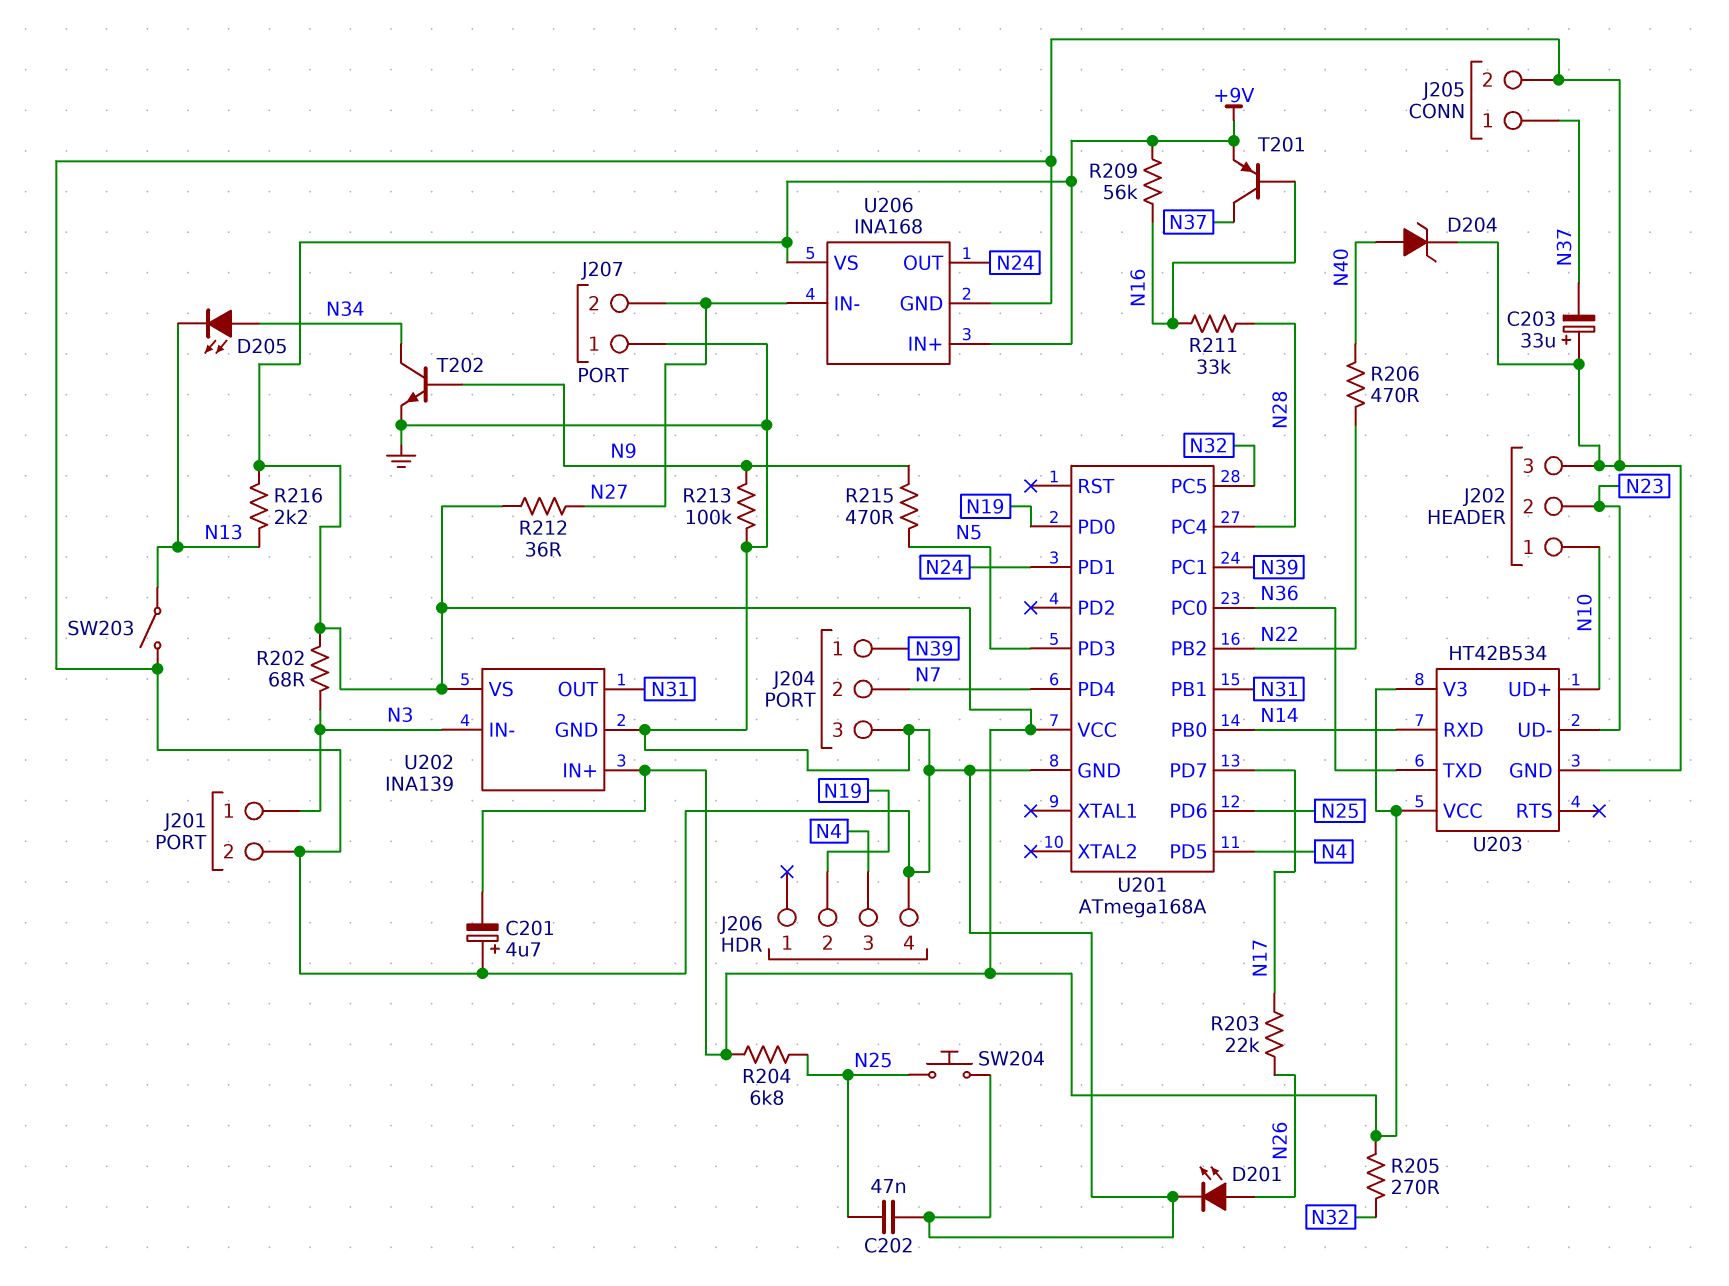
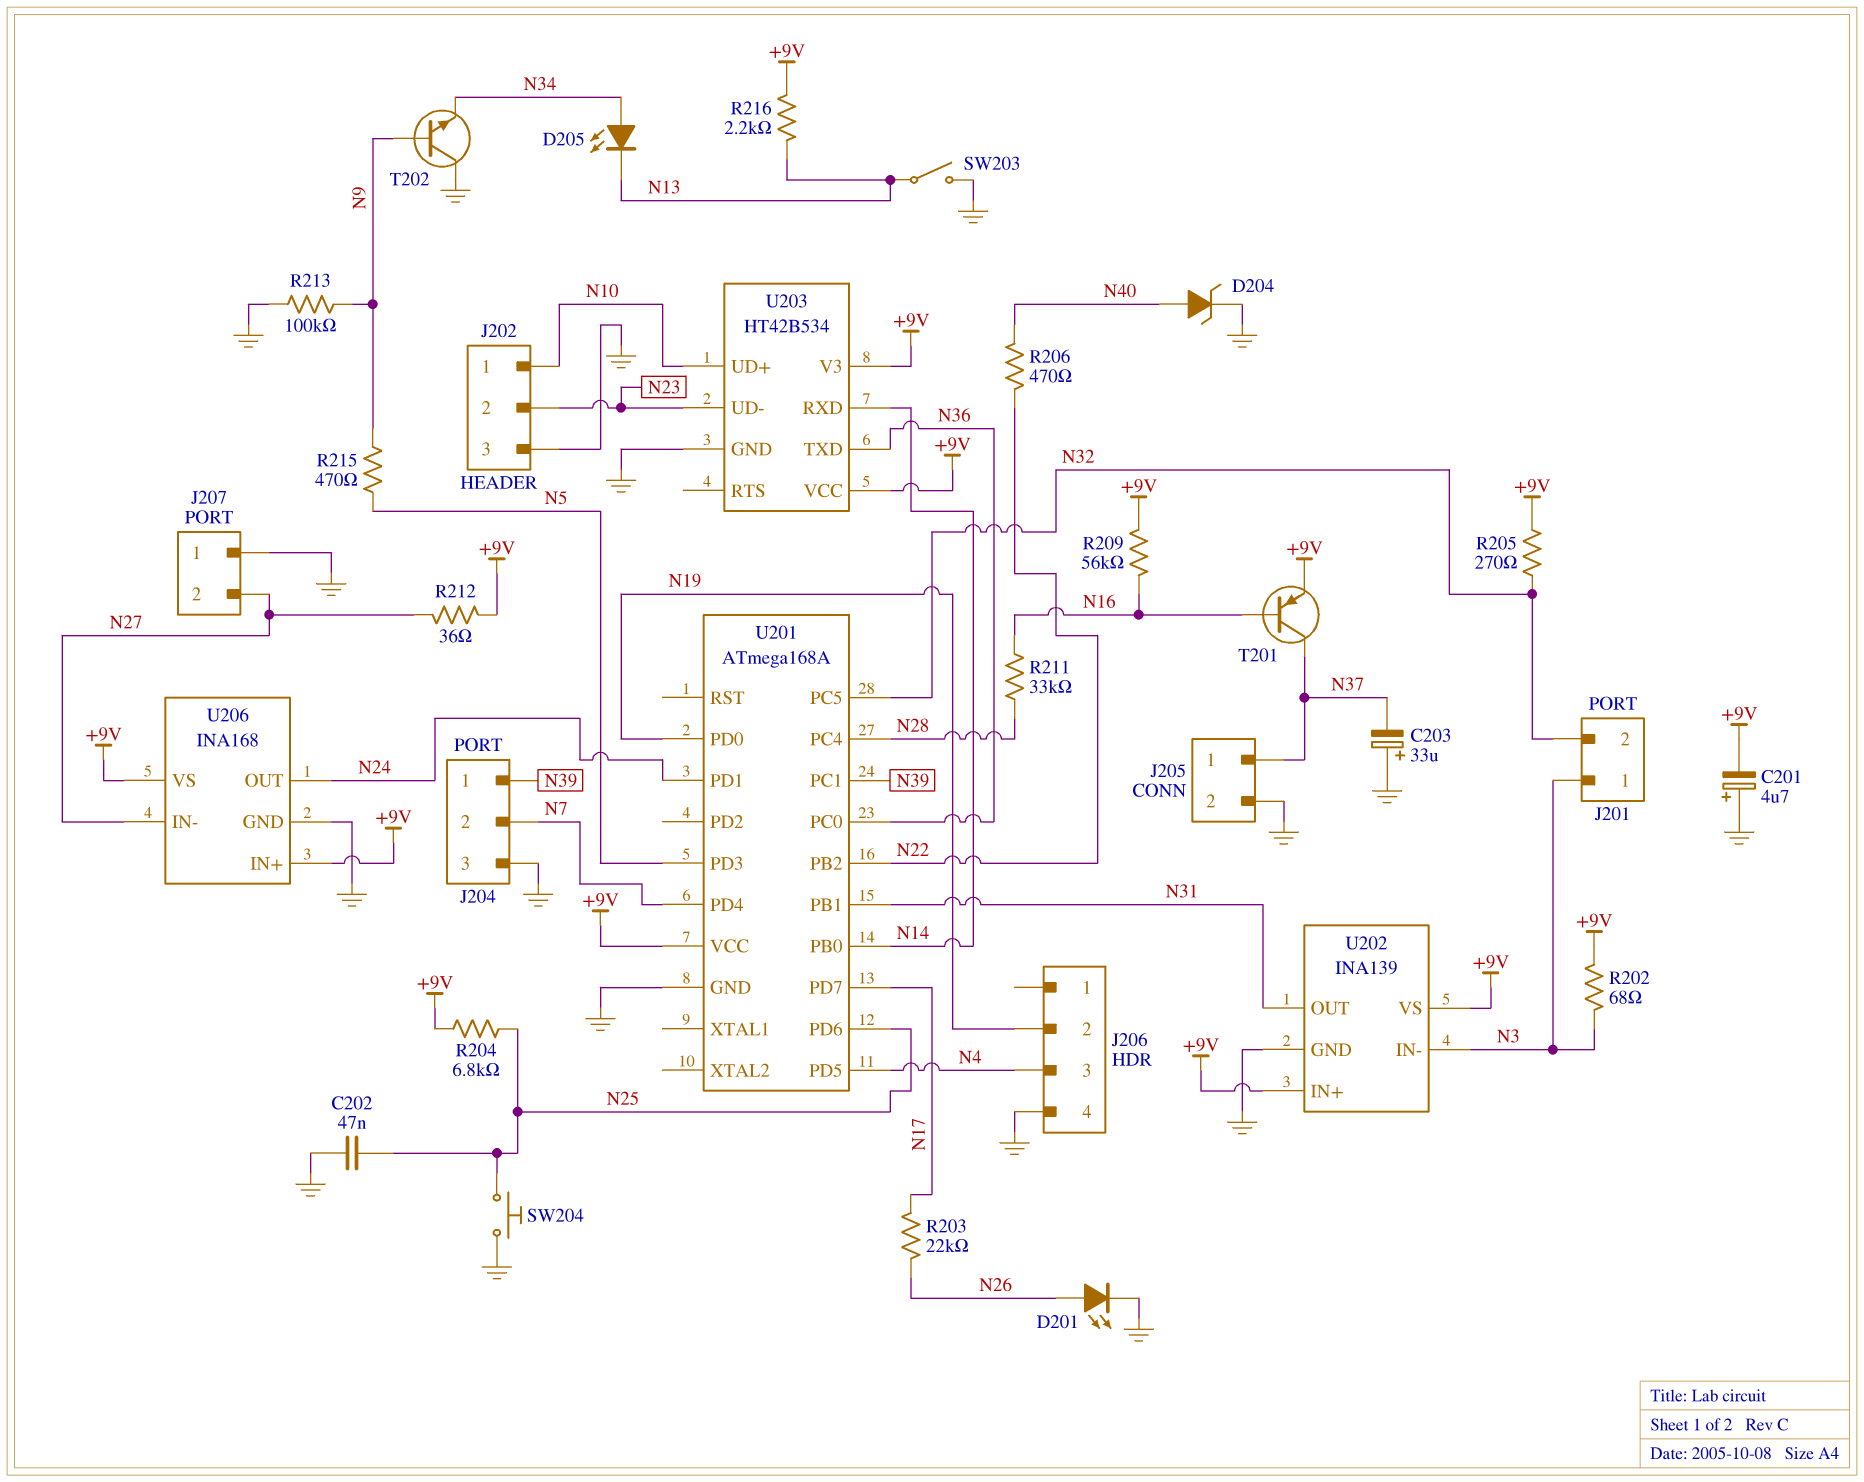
J201 pin 2: GND -> N32
T202: NPN (B N9, C N34, E GND) -> NPN (B N9, C GND, E N34)

